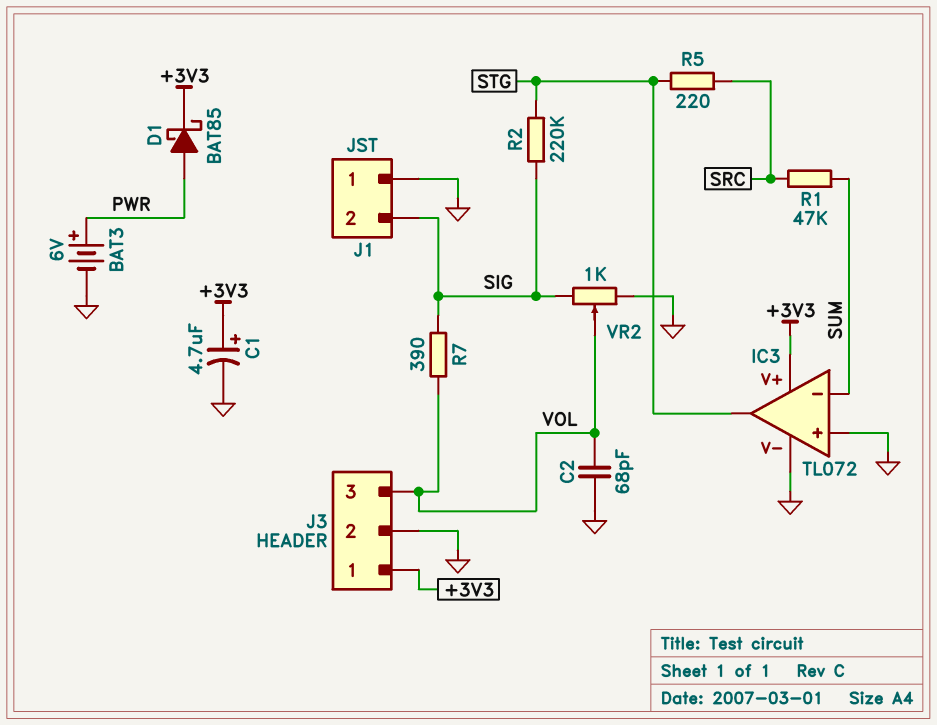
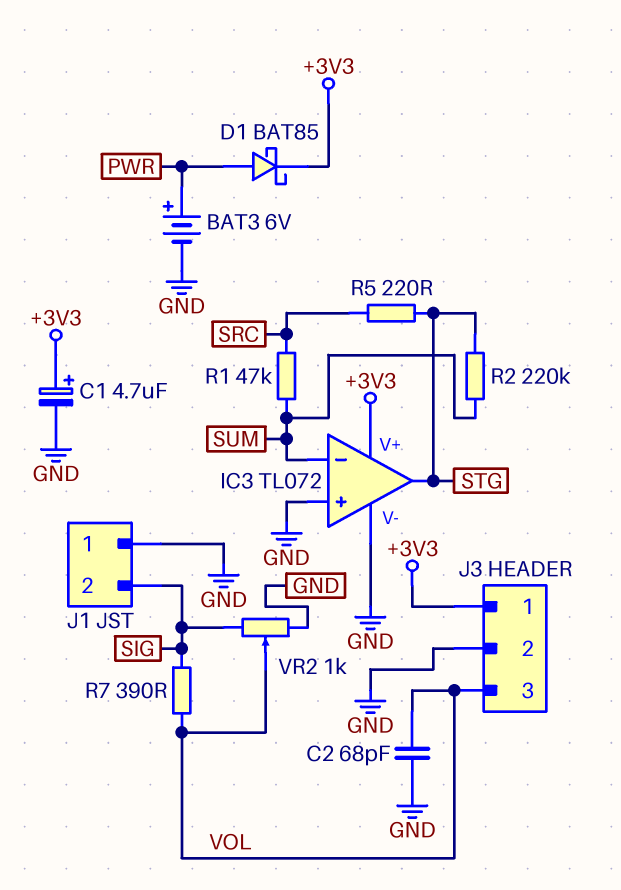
R2: 220k (SIG, STG) -> 220k (STG, SUM)

